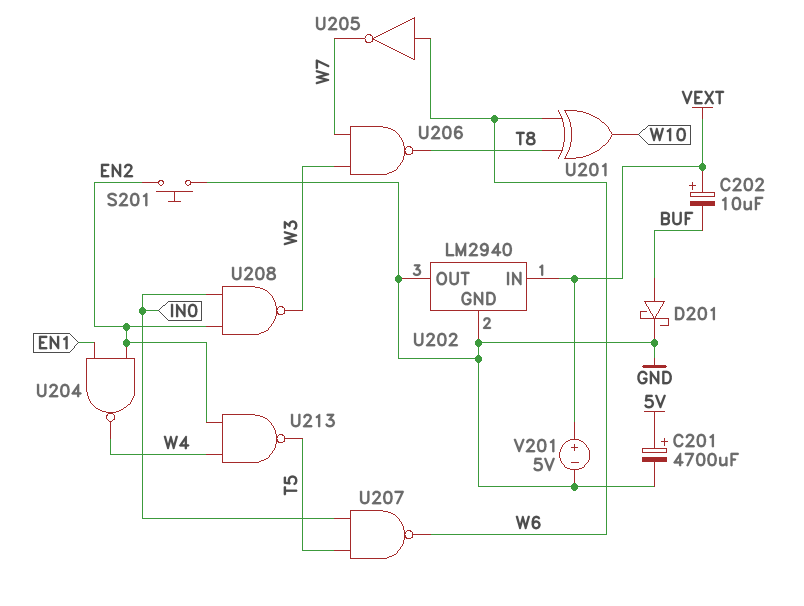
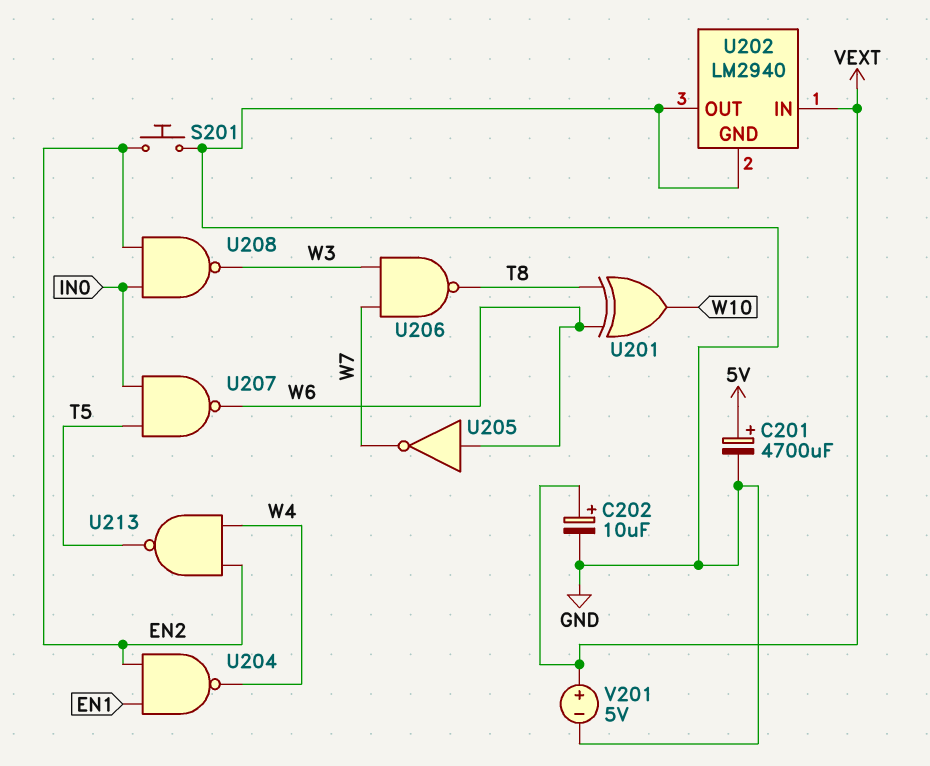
C202: 10uF (plus VEXT, minus BUF) -> 10uF (plus VEXT, minus GND)
D201: schottky (A BUF, K GND) -> none

